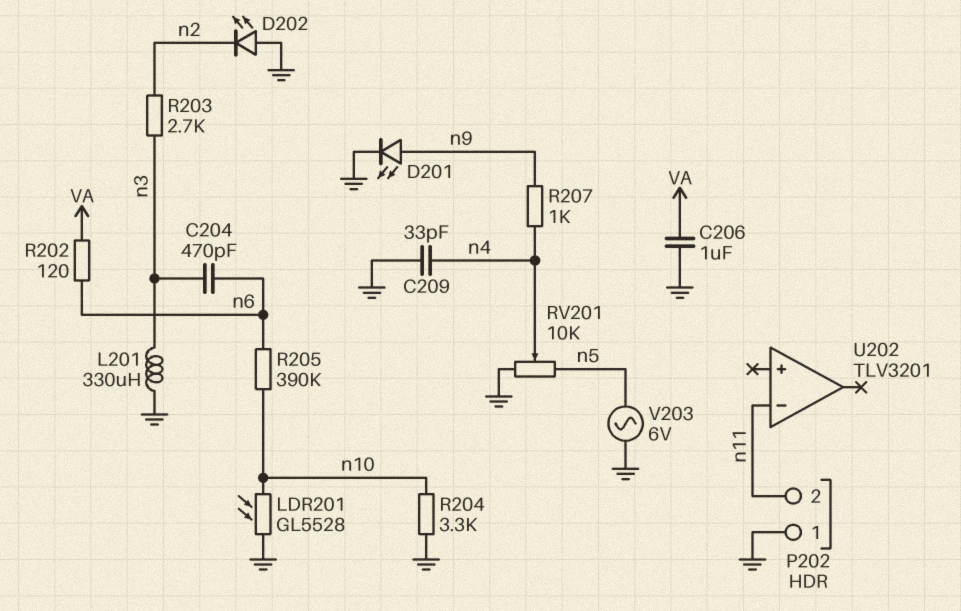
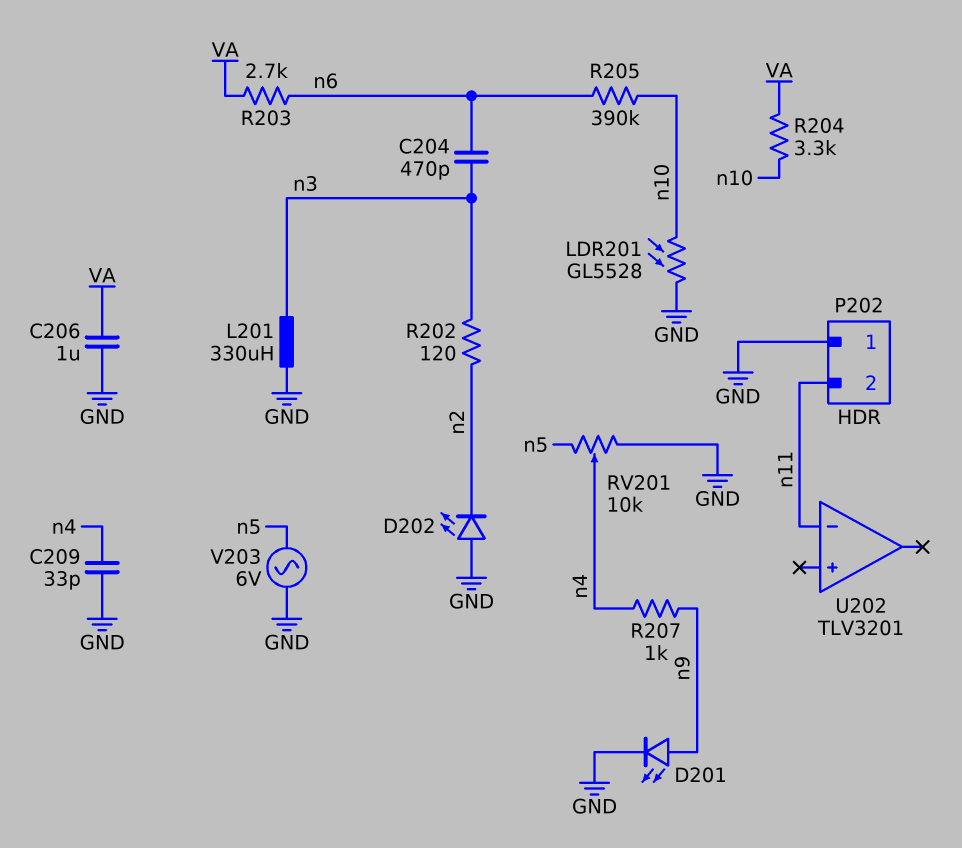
R202: 120 (VA, n6) -> 120 (n2, n3)
R203: 2.7k (n2, n3) -> 2.7k (VA, n6)
R204: 3.3k (GND, n10) -> 3.3k (VA, n10)

